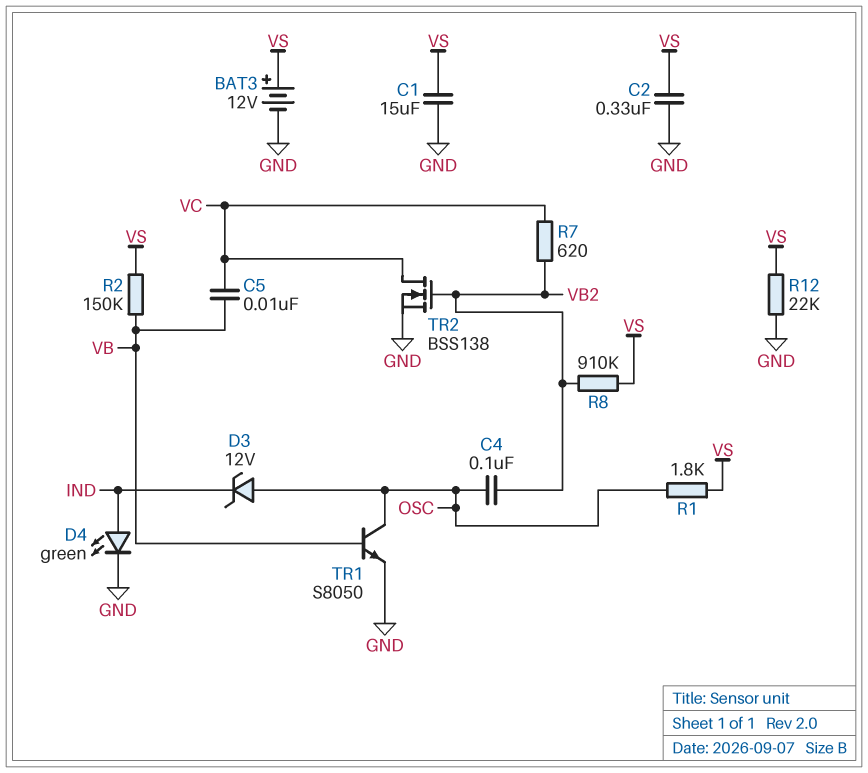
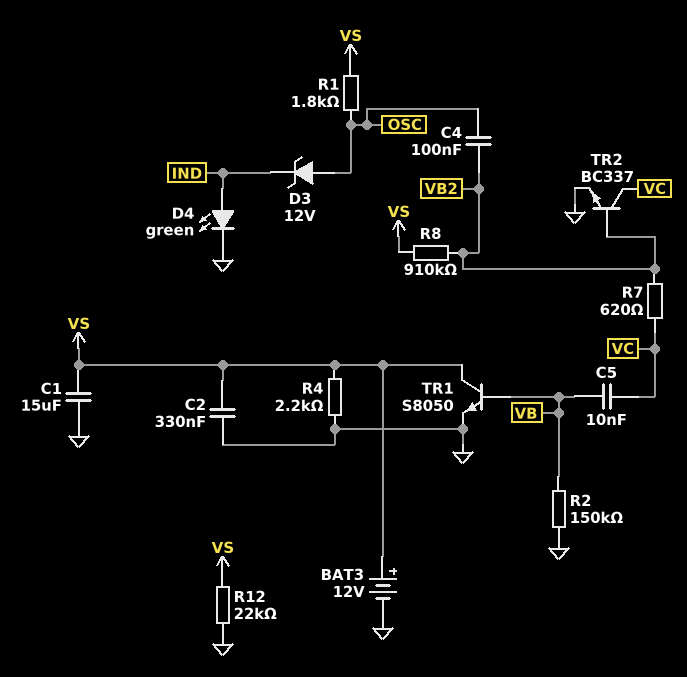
R2: 150k (VB, VS) -> 150k (GND, VB)
R4: none -> 2.2k (GND, VS)
TR1: NPN S8050 (B VB, C OSC, E GND) -> NPN S8050 (B VB, C VS, E GND)
TR2: NMOS BSS138 (G VB2, D VC, S GND) -> NPN BC337 (B VB2, C VC, E GND)

